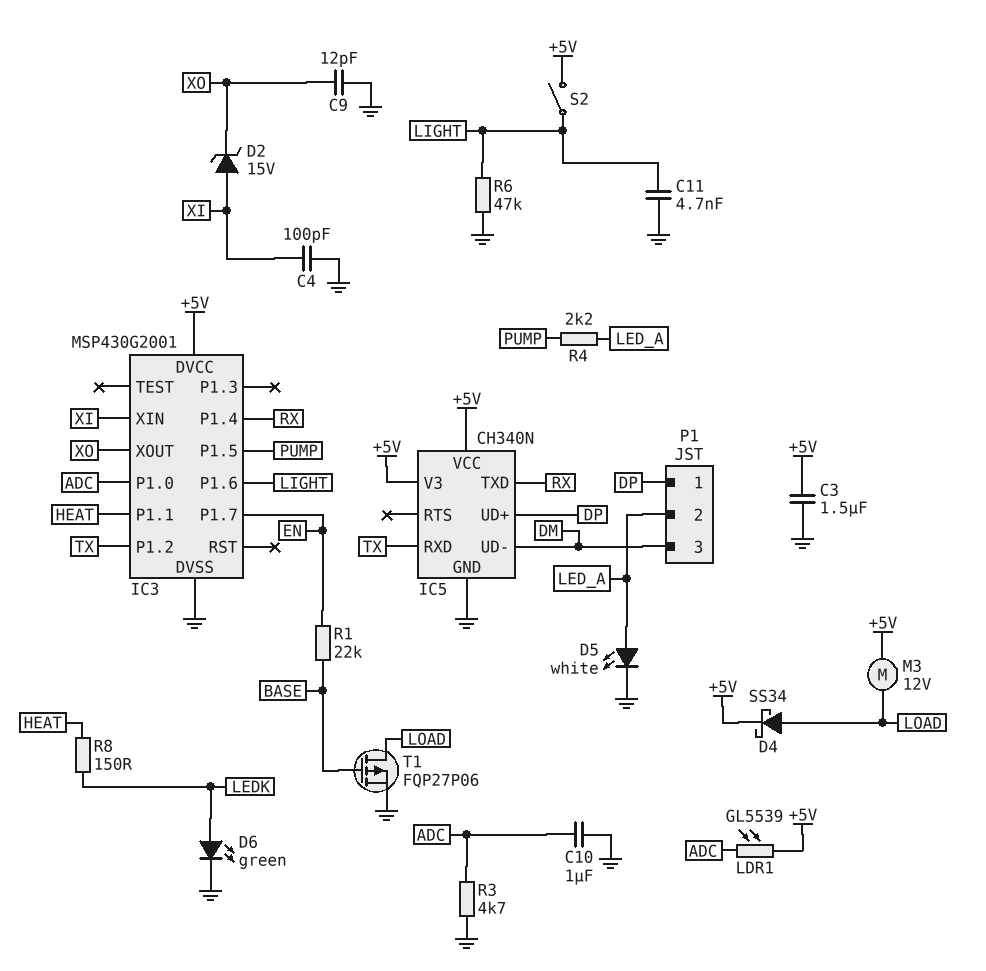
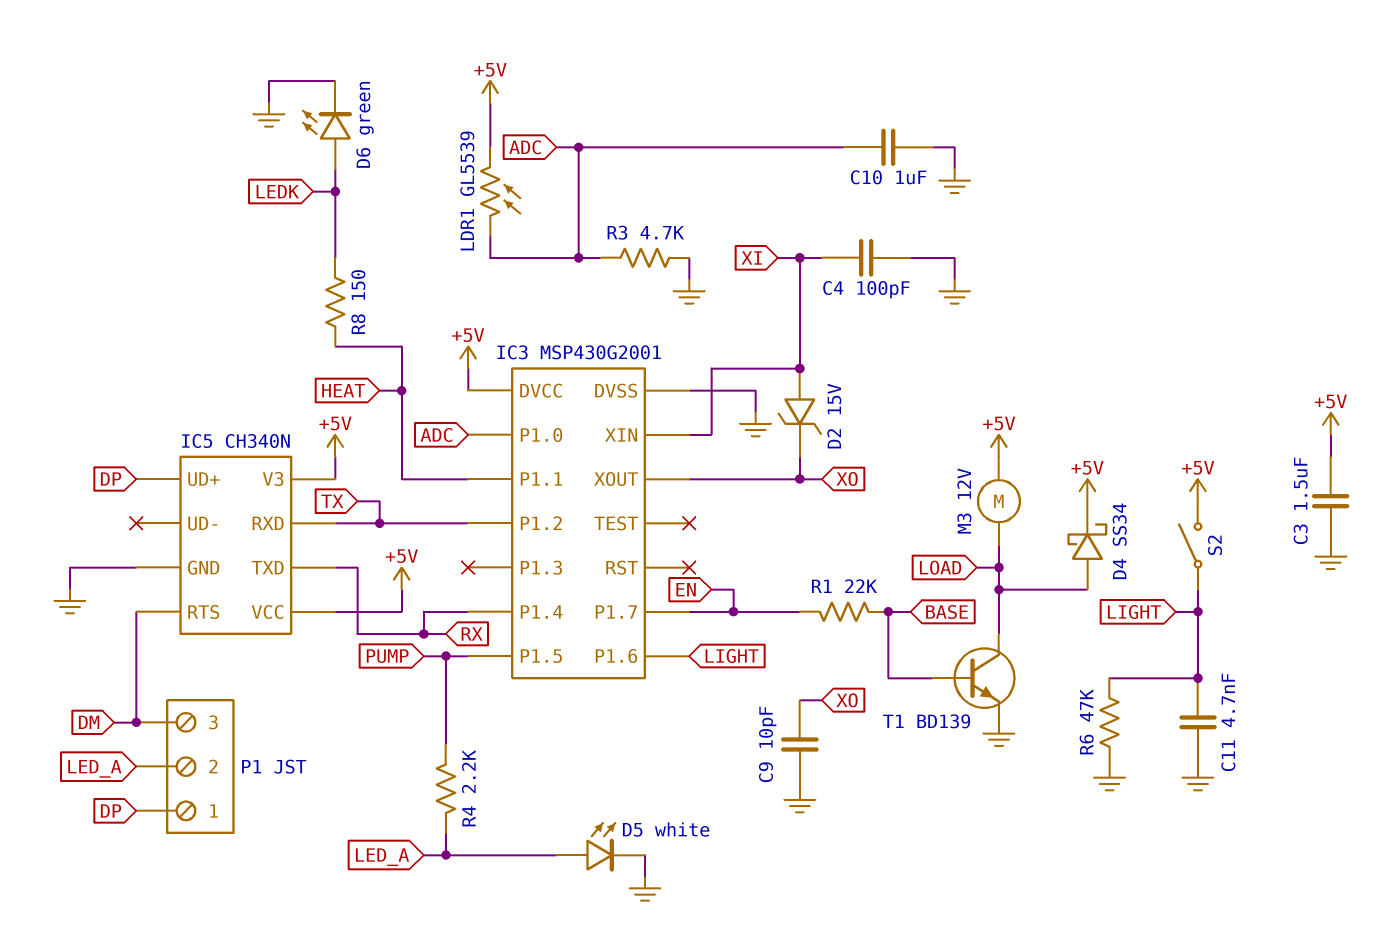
C9: 12pF (GND, XO) -> 10pF (GND, XO)
IC5 pin RTS: none -> DM
IC5 pin UD-: DM -> none
T1: PMOS FQP27P06 (G BASE, D LOAD, S GND) -> NPN BD139 (B BASE, C LOAD, E GND)

